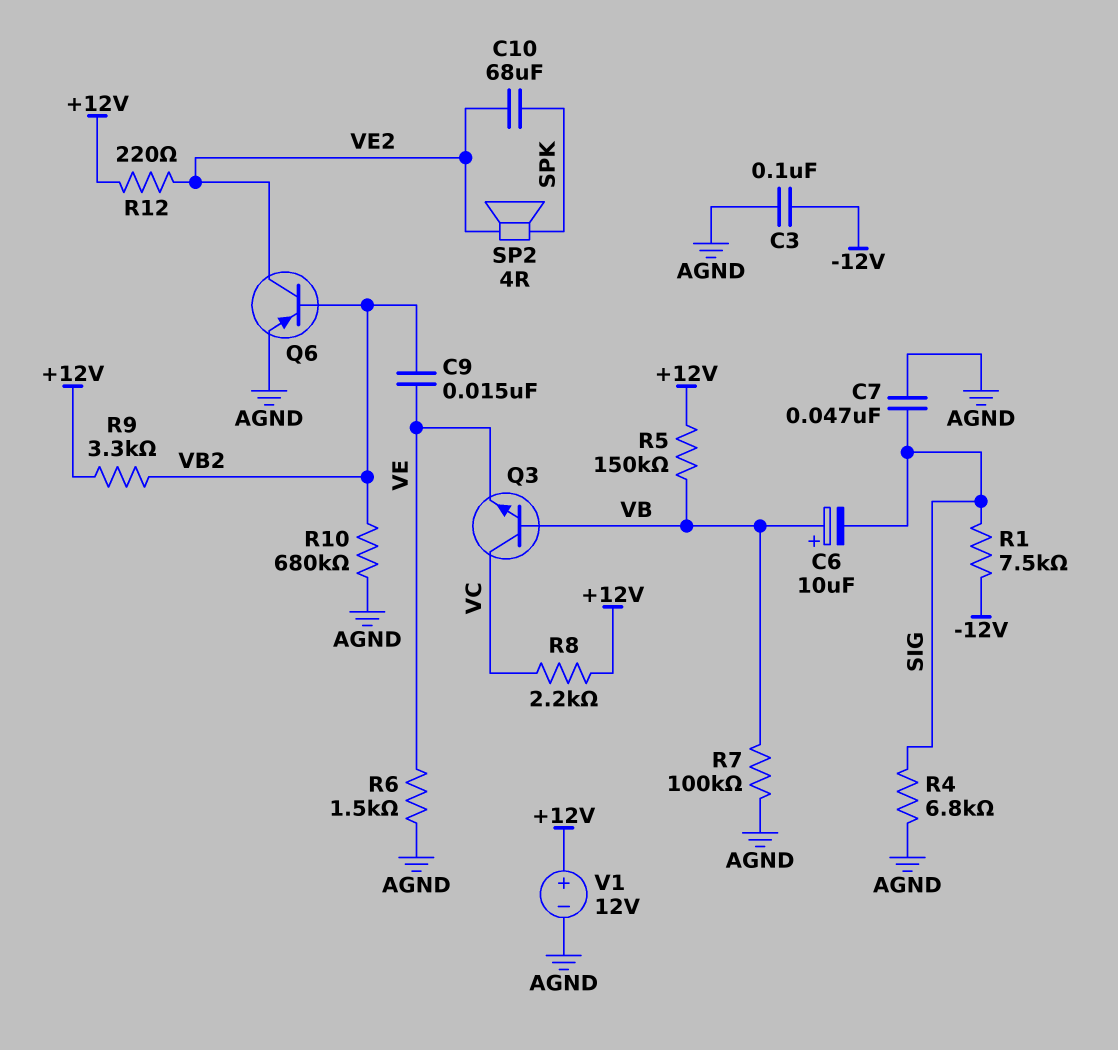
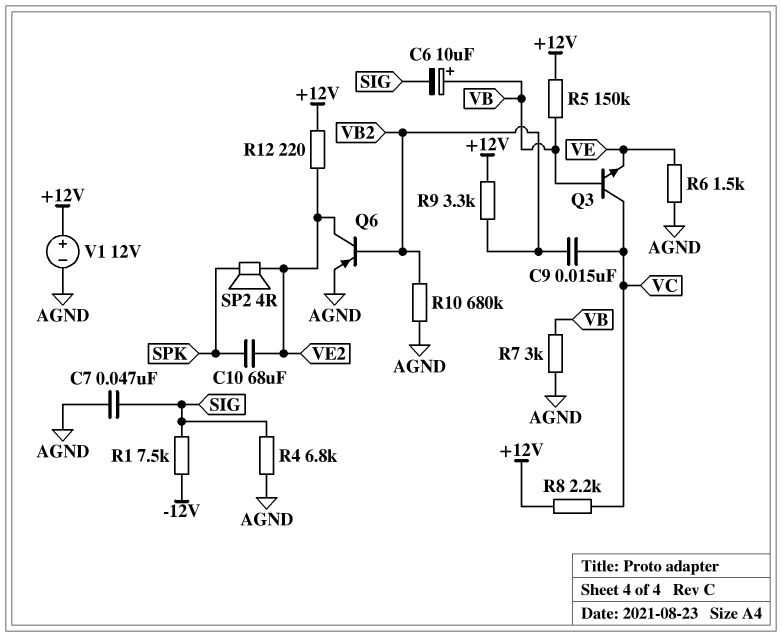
C3: 100nF (-12V, AGND) -> none
C9: 15nF (VB2, VE) -> 15nF (VB2, VC)
R7: 100k (AGND, VB) -> 3k (AGND, VB)

